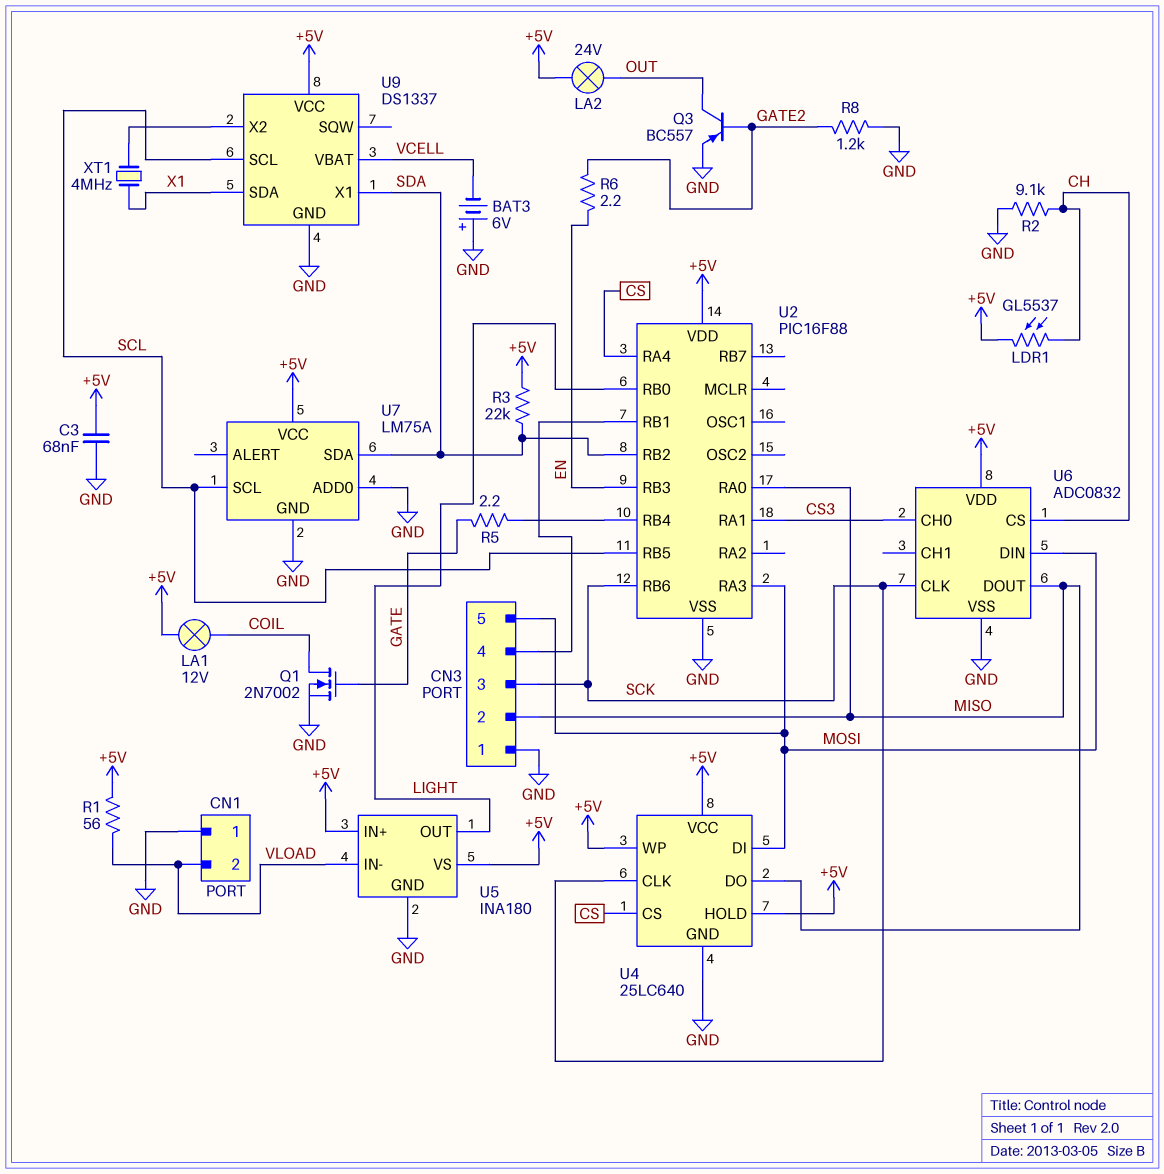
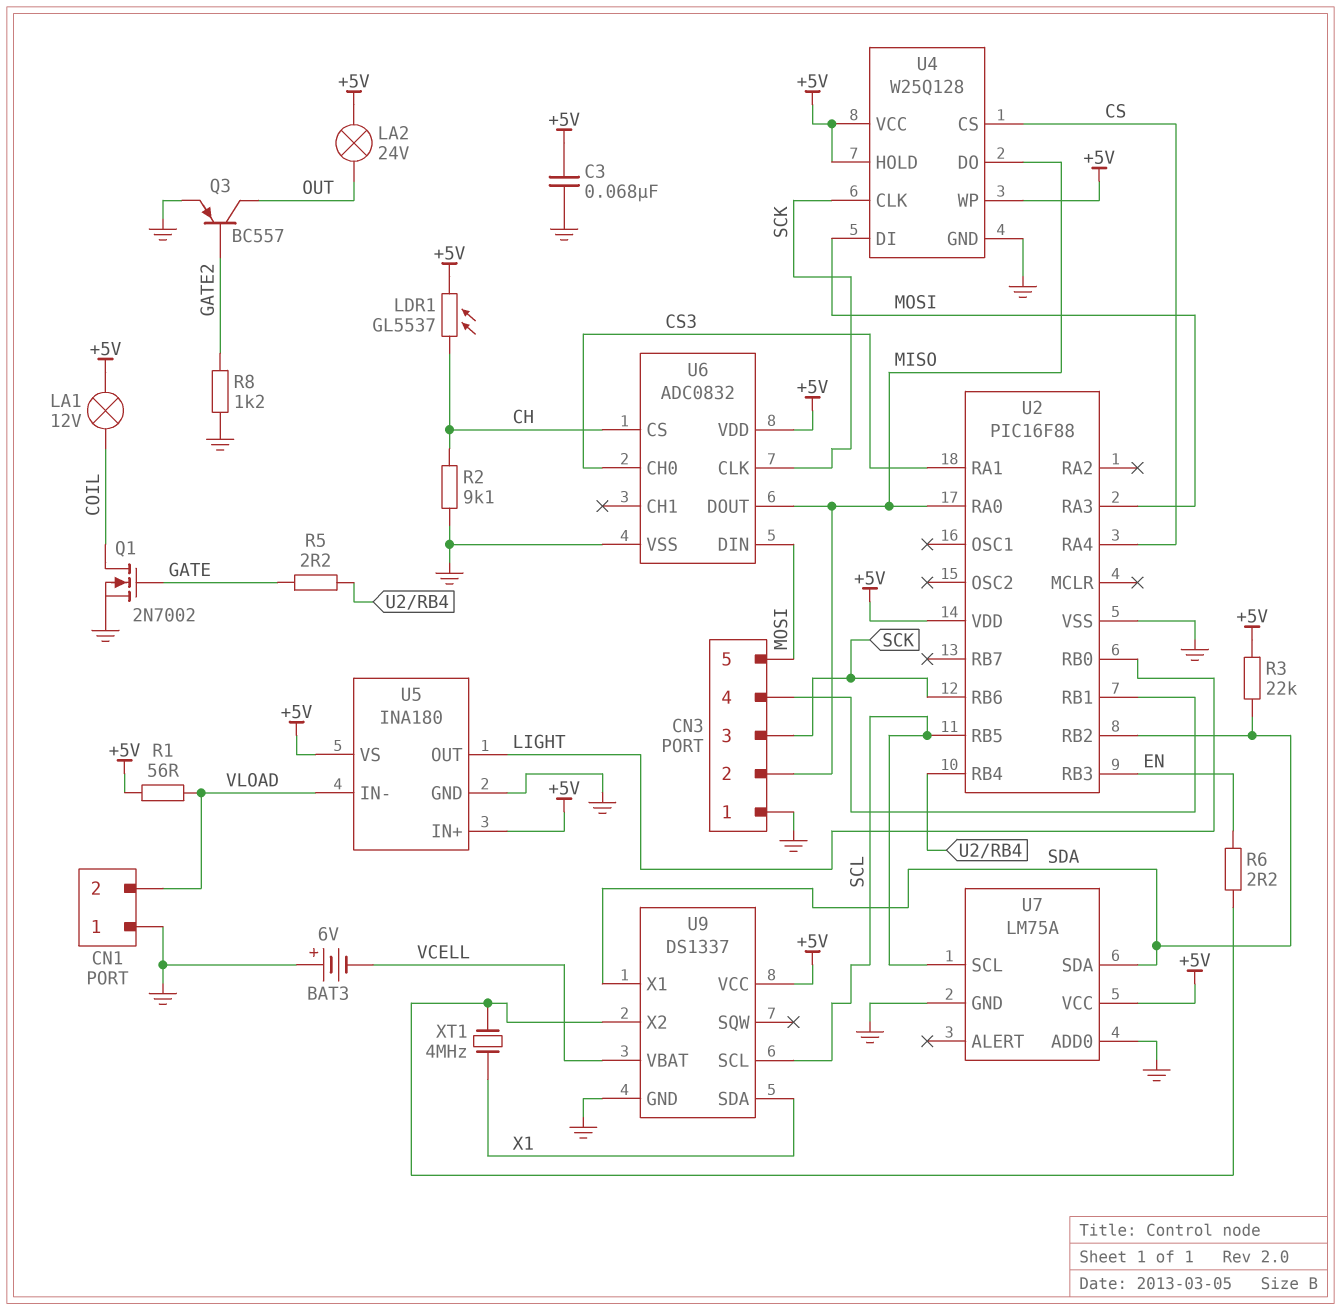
R6: 2.2 (EN, GATE2) -> 2.2 (EN, U9/X2)
U4: 25LC640 -> W25Q128

